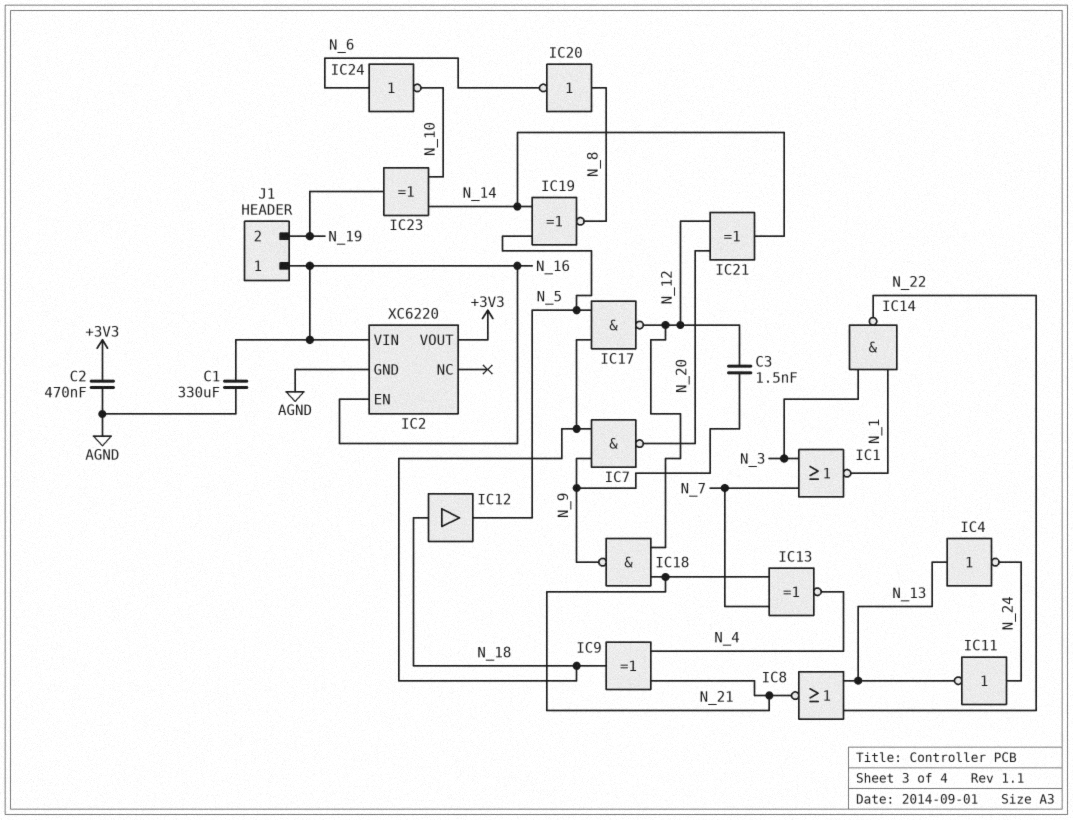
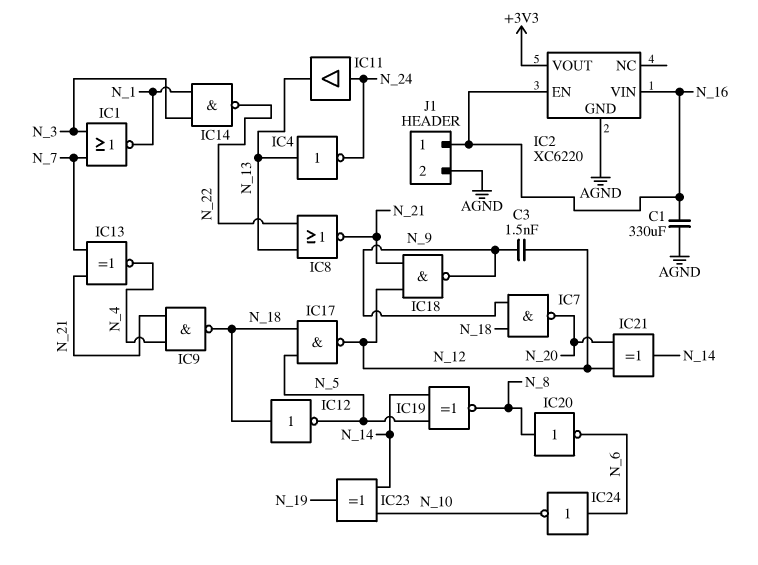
C2: 470nF (+3V3, AGND) -> none
IC9: XOR (in N_4, in N_21, out N_18) -> NAND (in N_4, in N_21, out N_18)
IC11: NOT (in N_24, out N_13) -> buffer (in N_24, out N_13)
IC12: buffer (in N_18, out N_5) -> NOT (in N_18, out N_5)
J1 pin 2: N_19 -> AGND

